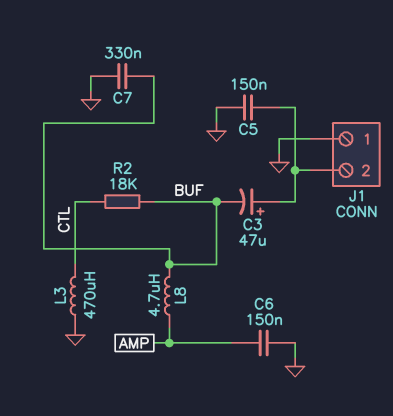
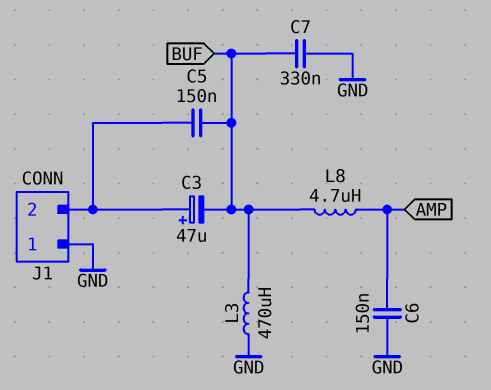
C5: 150nF (GND, J1/2) -> 150nF (BUF, J1/2)
L3: 470uH (CTL, GND) -> 470uH (BUF, GND)
R2: 18k (BUF, CTL) -> none

